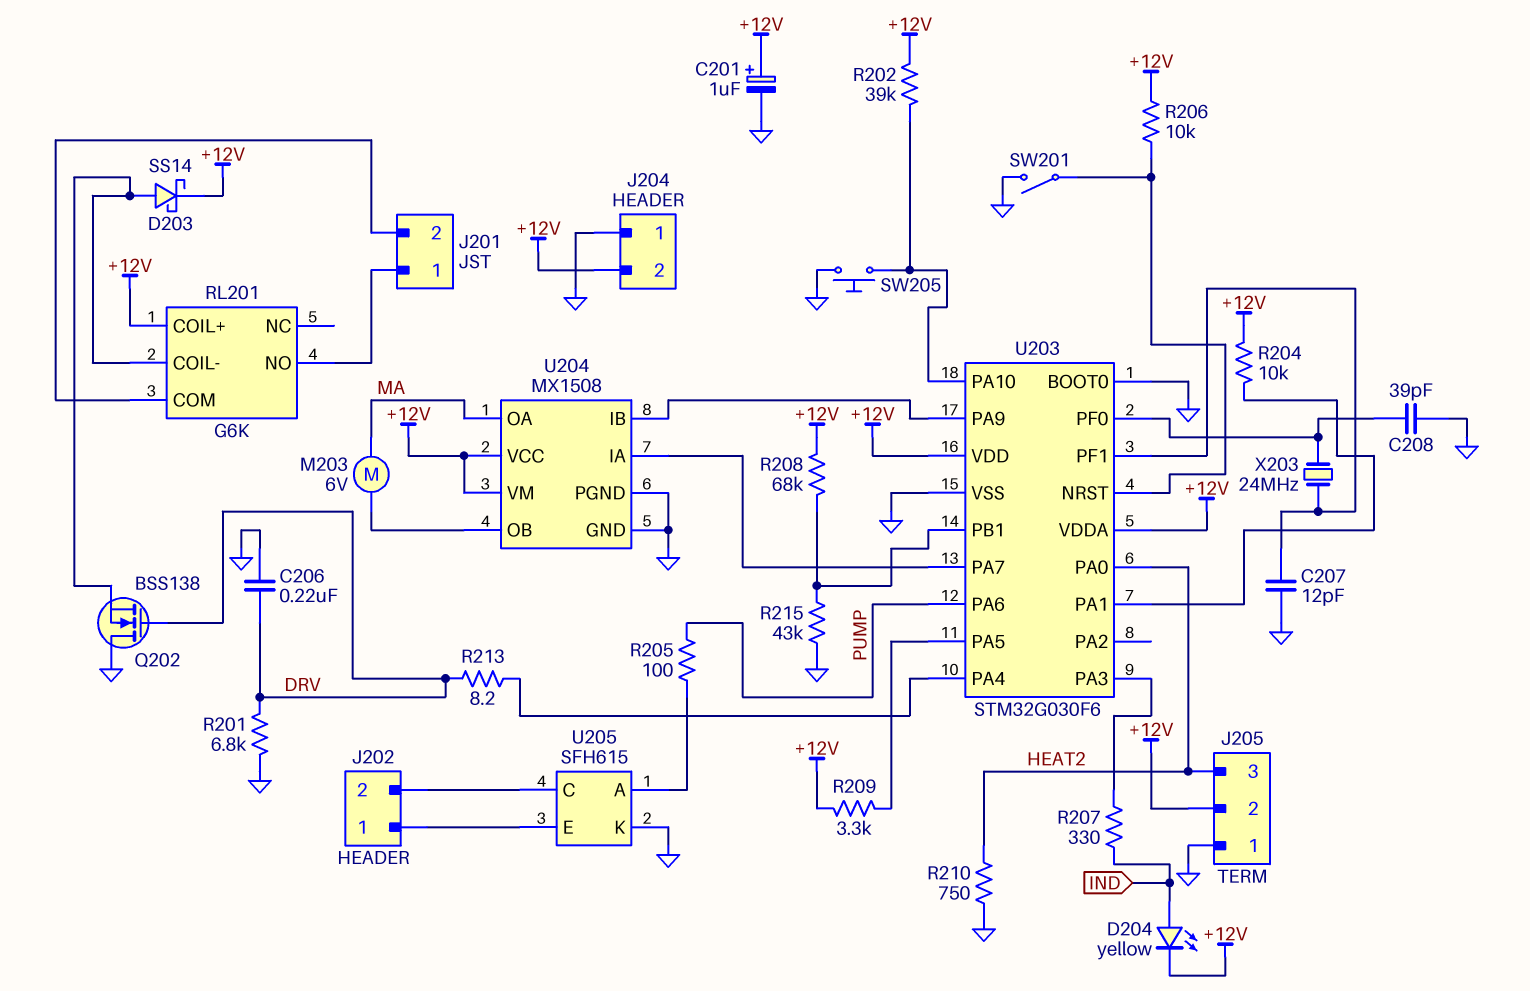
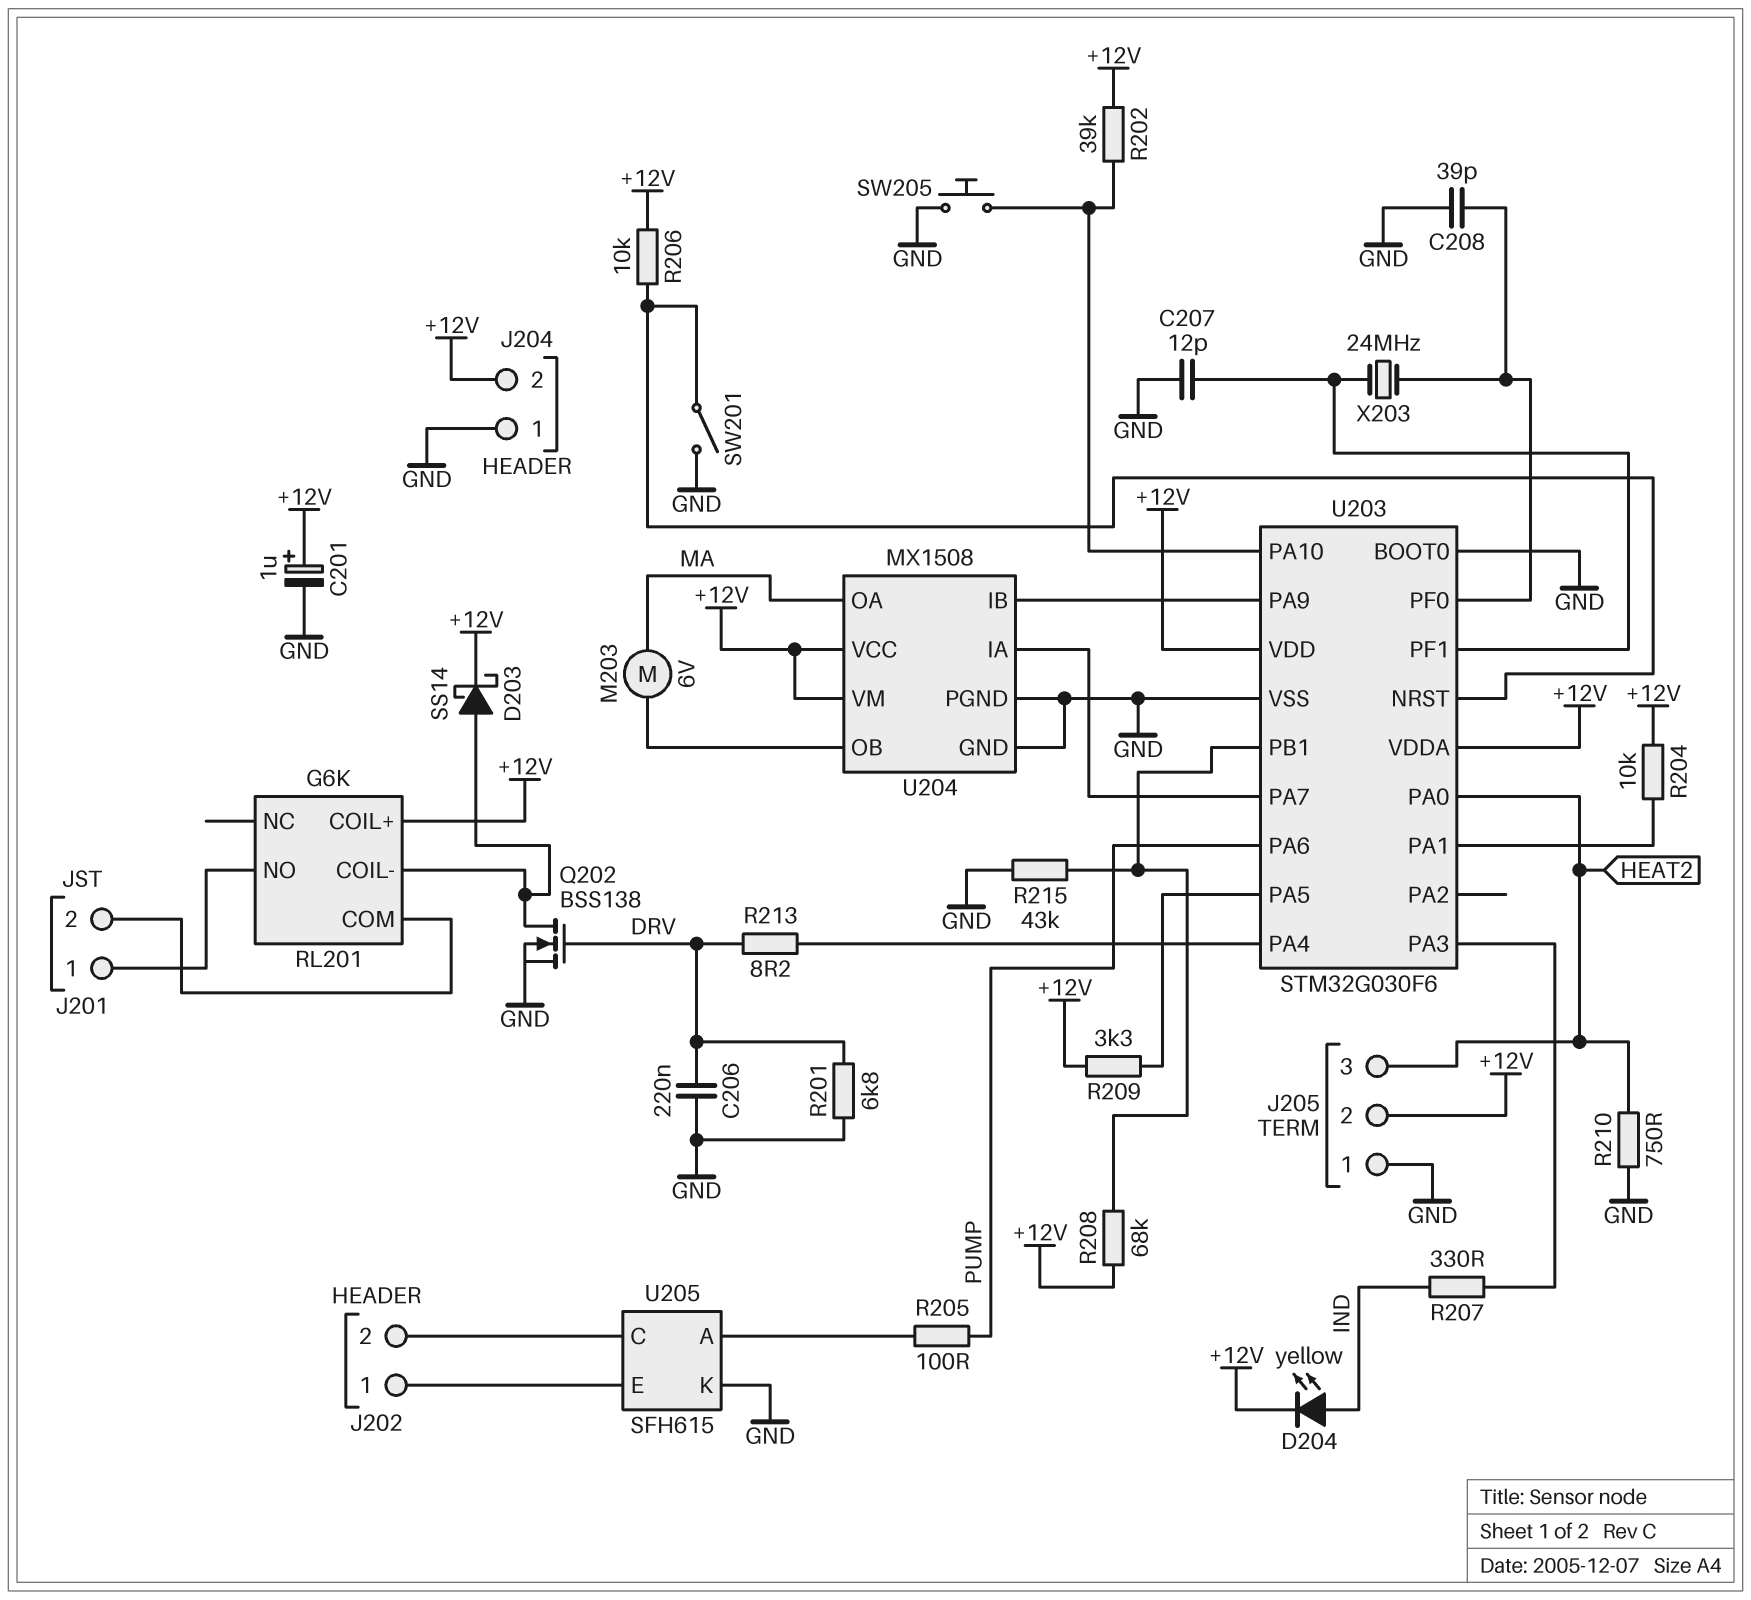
Q202: NMOS BSS138 (G DRV, D GND, S RL201/COIL-) -> NMOS BSS138 (G DRV, D RL201/COIL-, S GND)

